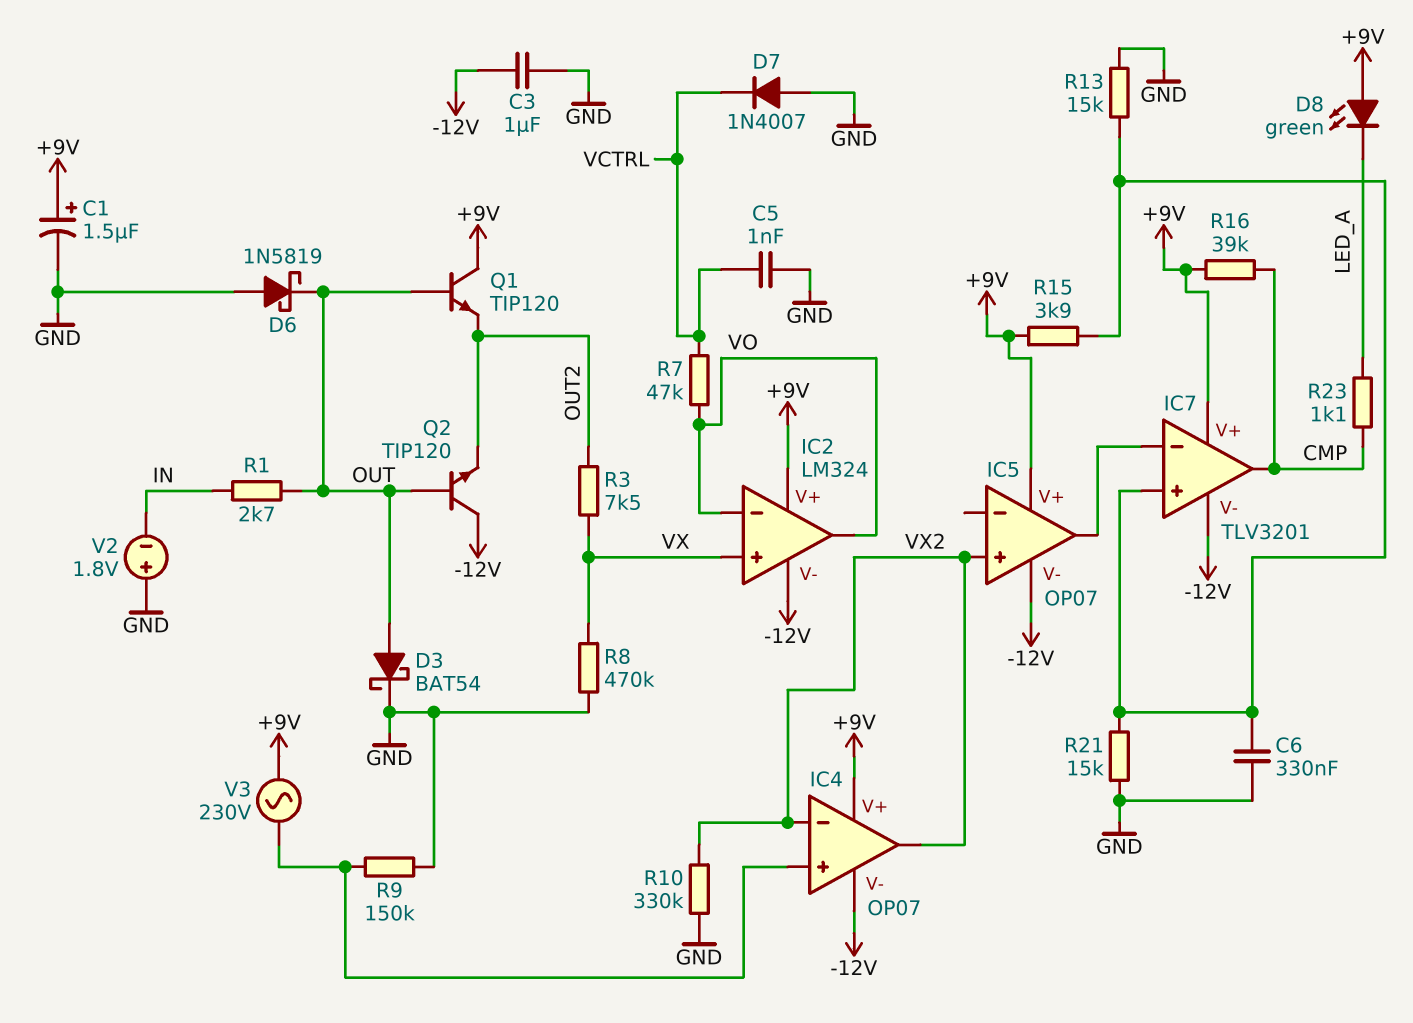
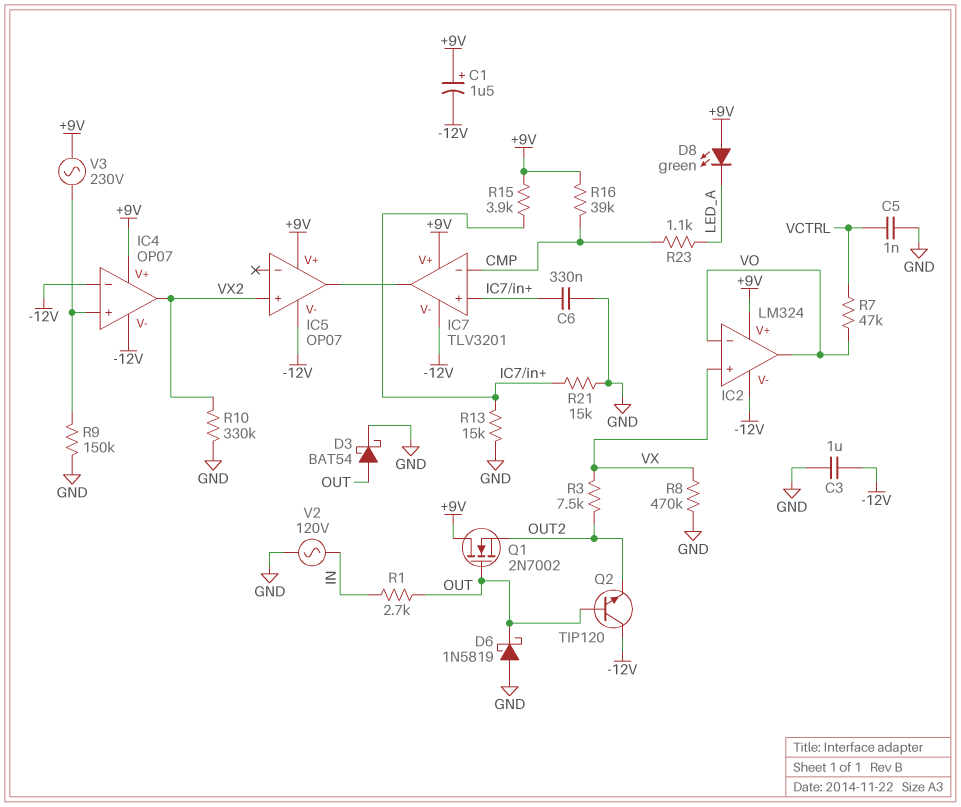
C1: 1.5uF (plus +9V, minus GND) -> 1.5uF (plus +9V, minus -12V)
D7: diode 1N4007 (A GND, K VCTRL) -> none
IC4 pin in-: VX2 -> -12V
IC7 pin in-: IC5/out -> CMP
IC7 pin out: CMP -> IC5/out
Q1: NPN TIP120 (B OUT, C +9V, E OUT2) -> NMOS 2N7002 (G OUT, D +9V, S OUT2)
V2: 1.8V (plus GND, minus IN) -> AC 120V (GND, IN)

